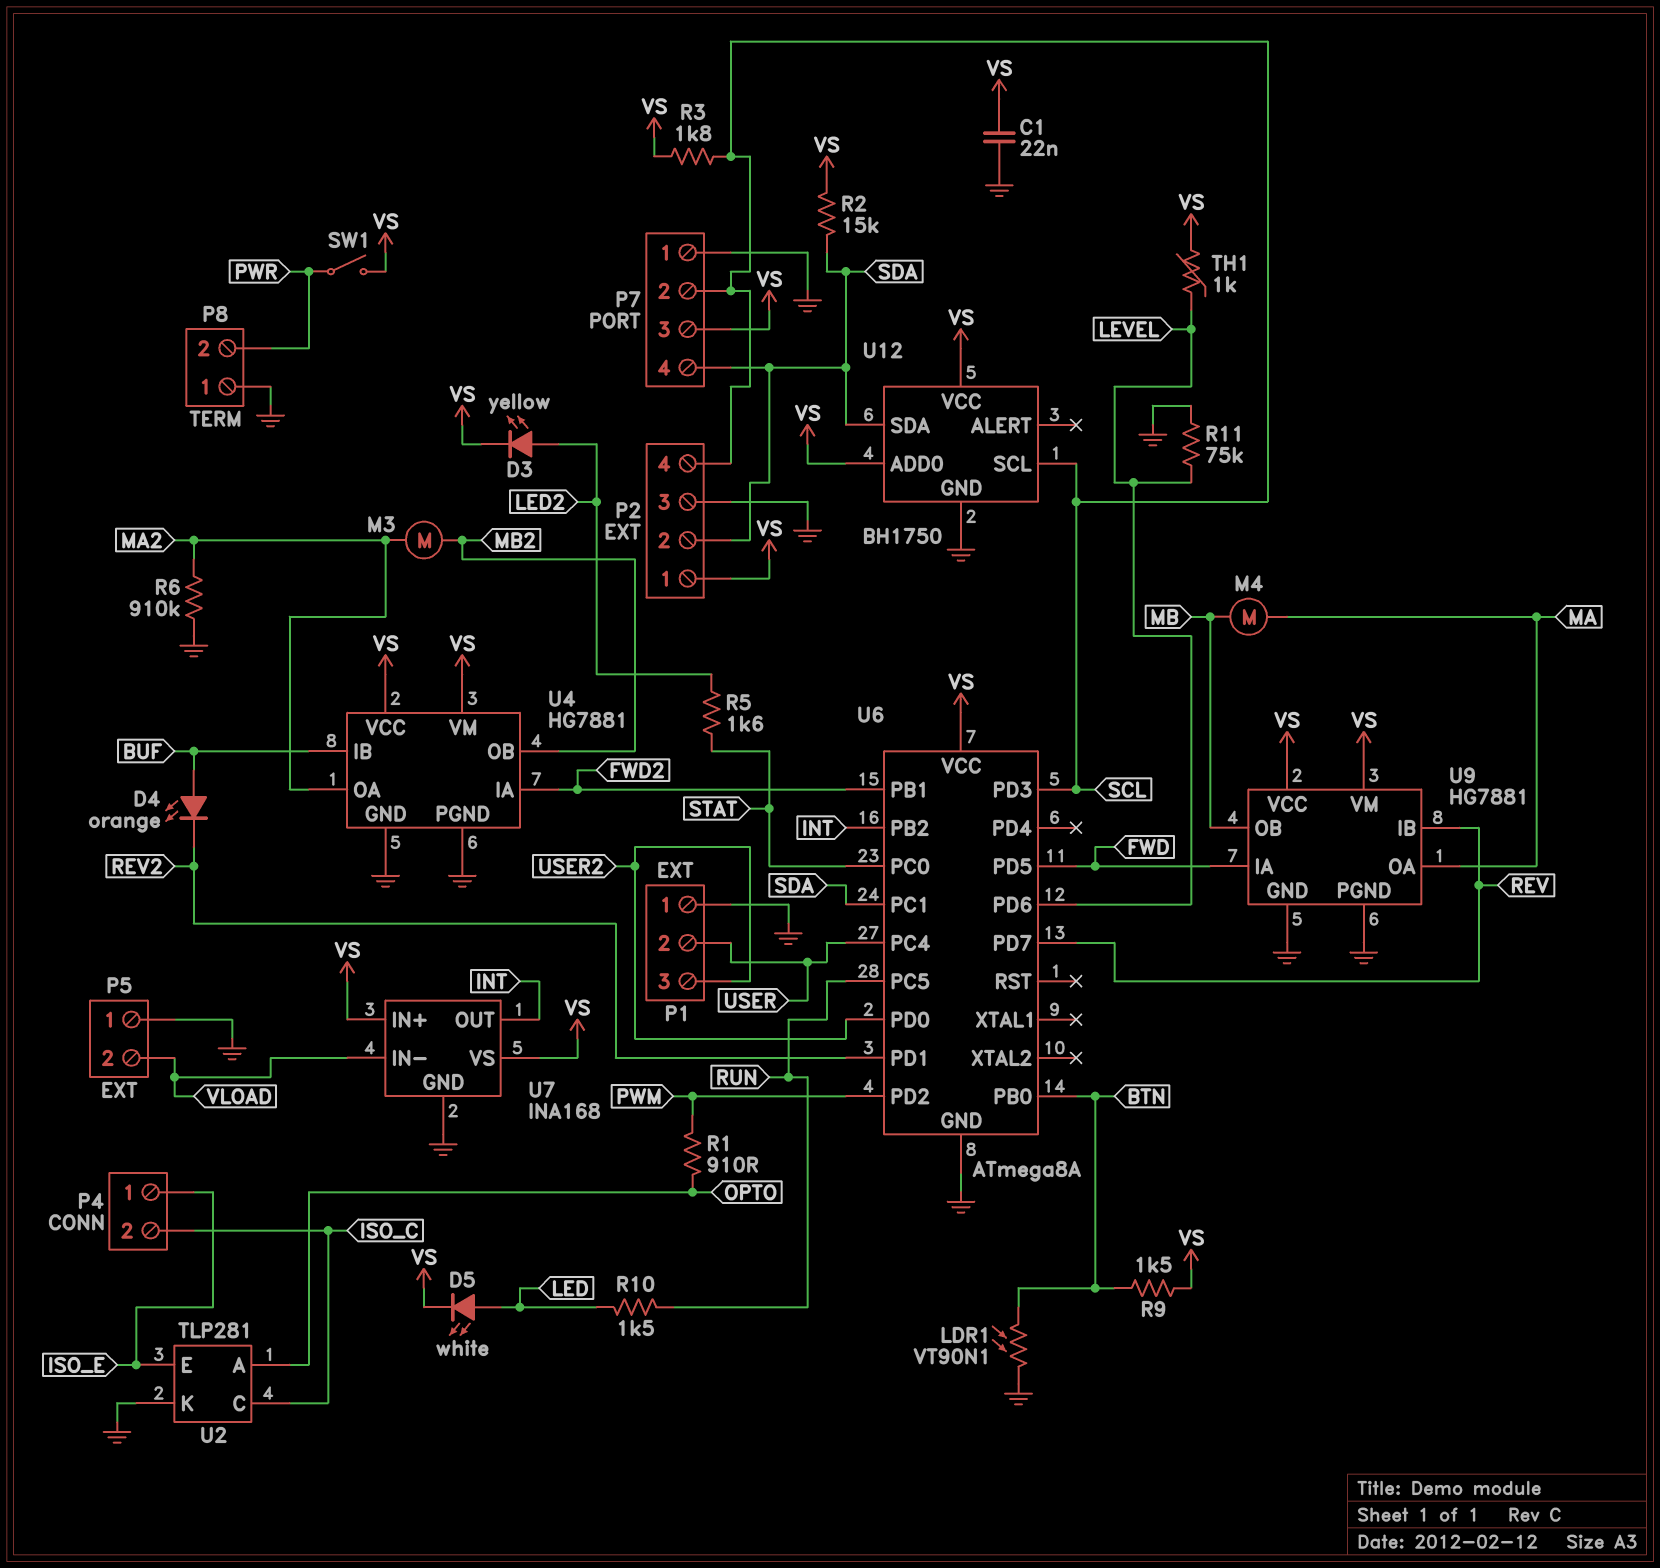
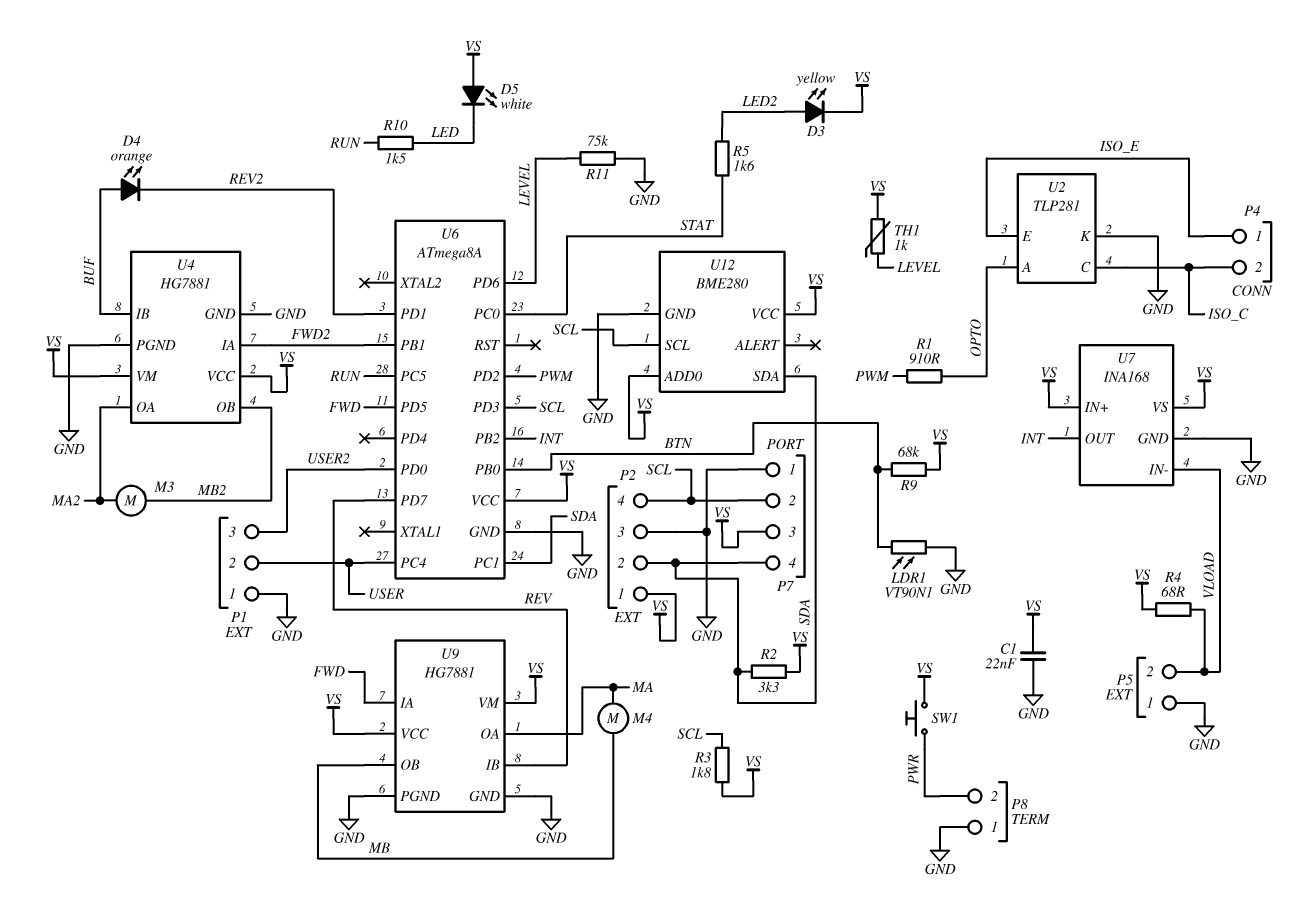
D5: LED white (A LED, K VS) -> LED white (A VS, K LED)
R2: 15k (SDA, VS) -> 3.3k (SDA, VS)
R4: none -> 68 (VLOAD, VS)
R6: 910k (GND, MA2) -> none
R9: 1.5k (BTN, VS) -> 68k (BTN, VS)
SW1: switch (PWR, VS) -> button (PWR, VS)
U12: BH1750 -> BME280

